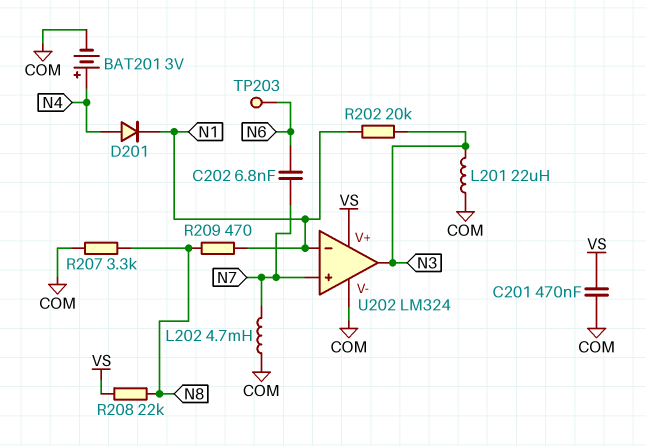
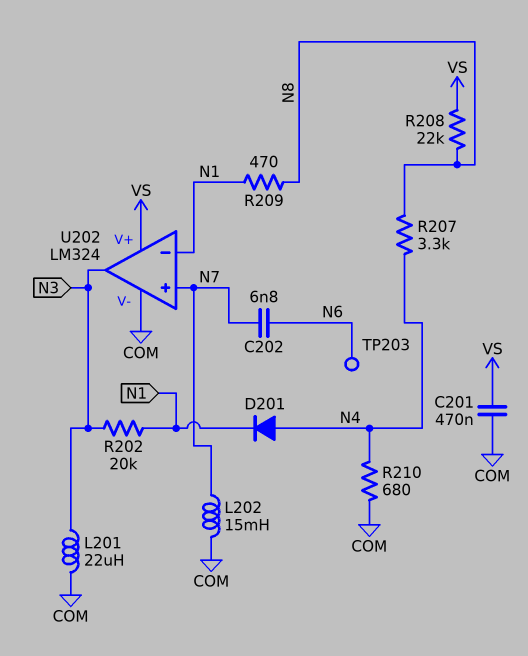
BAT201: 3V (plus N4, minus COM) -> none
L202: 4.7mH (COM, N7) -> 15mH (COM, N7)
R207: 3.3k (COM, N8) -> 3.3k (N4, N8)
R210: none -> 680 (COM, N4)

